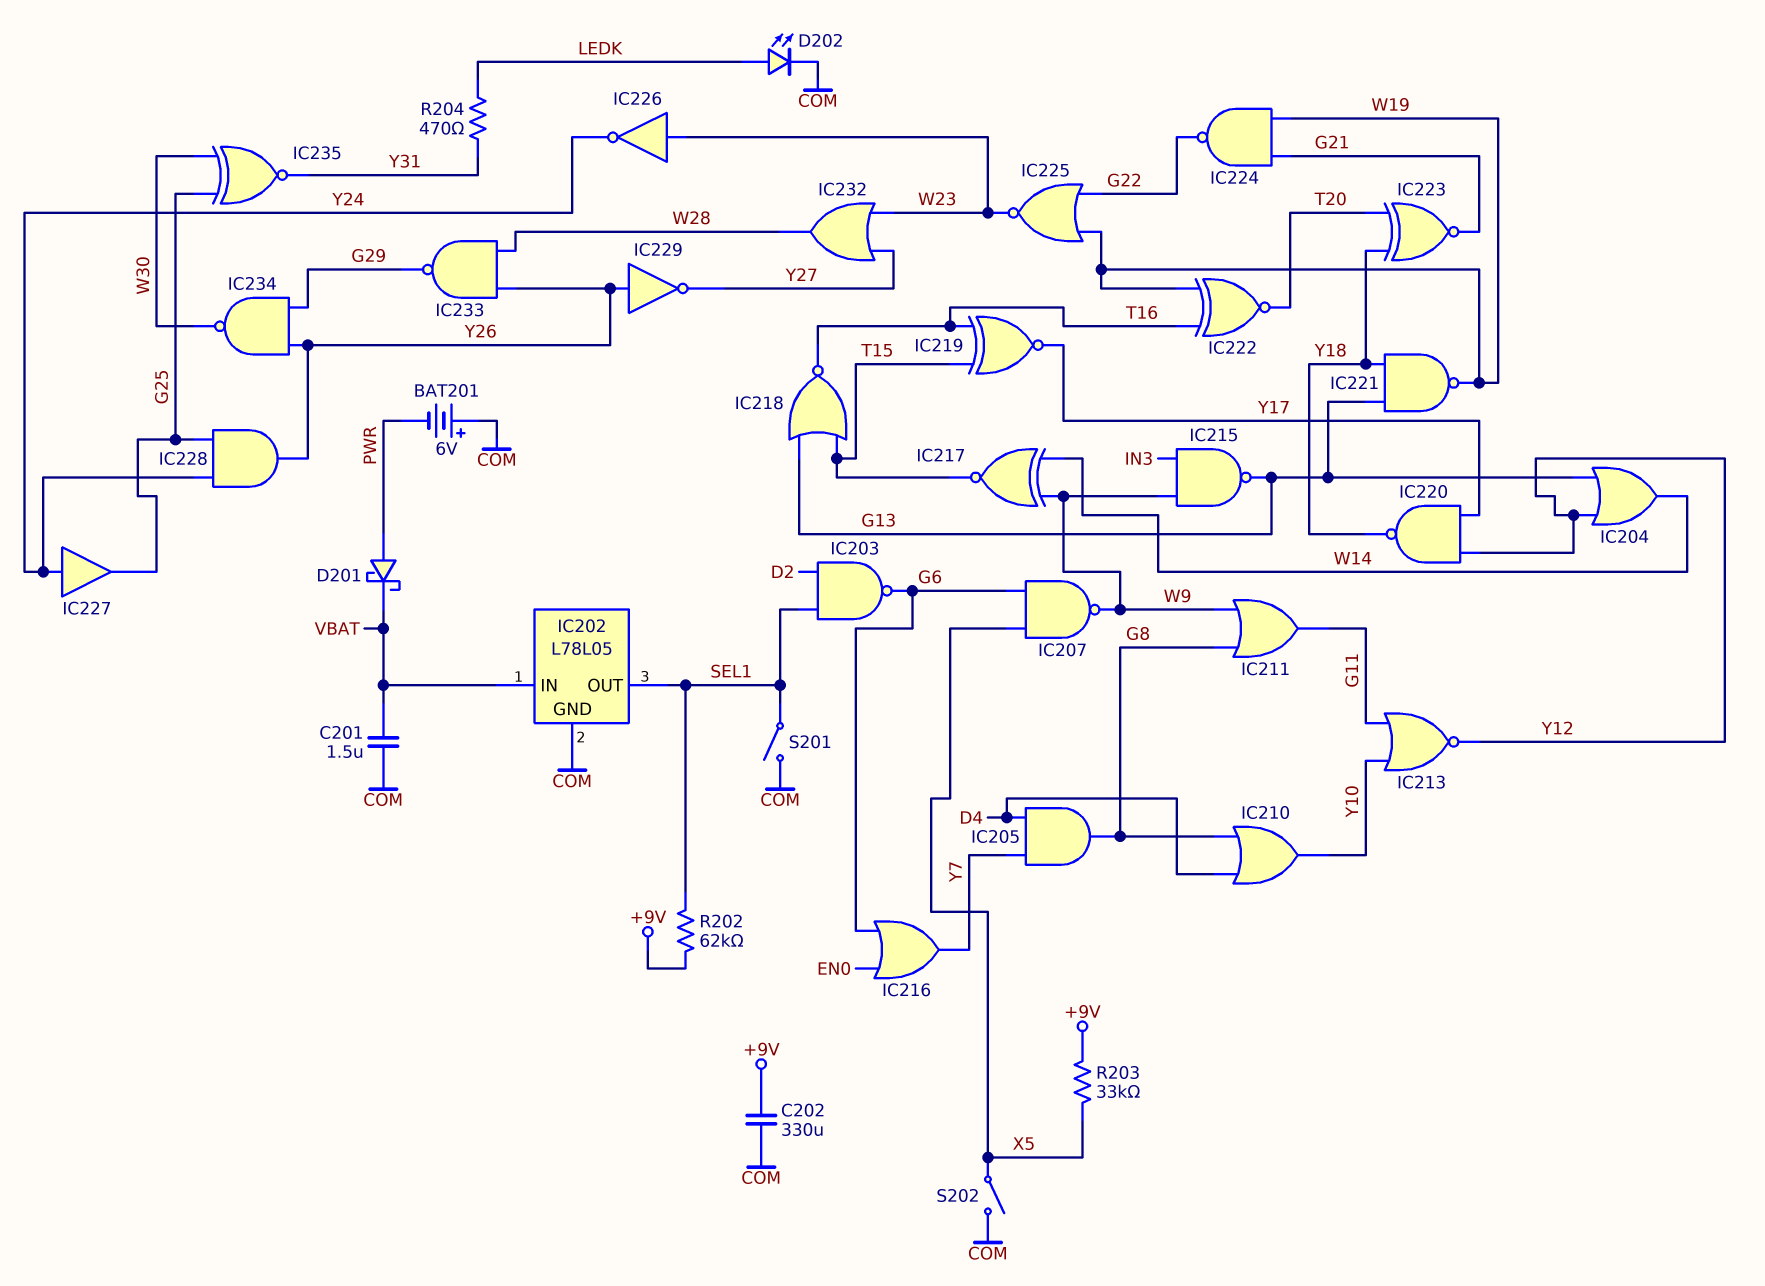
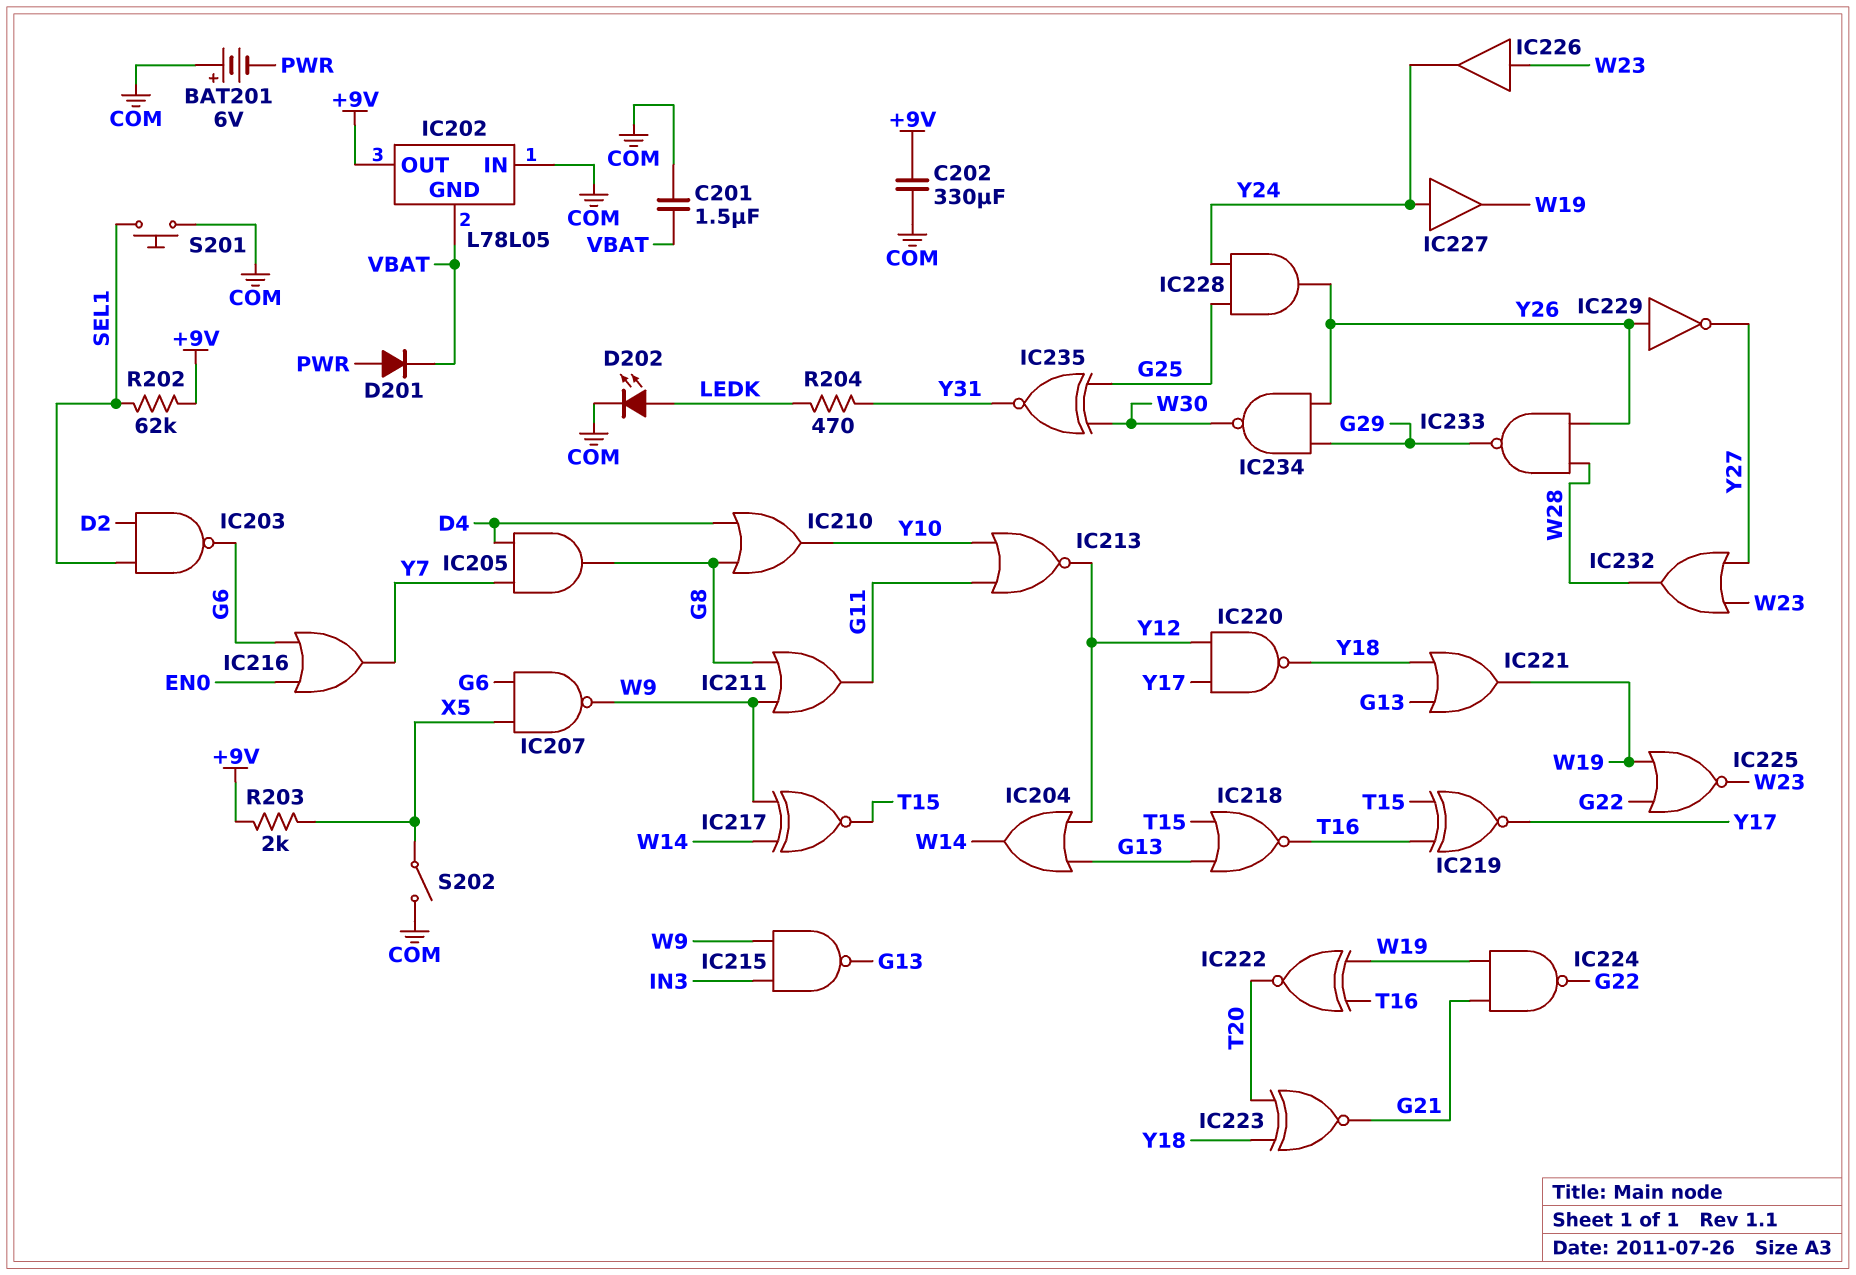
D201: schottky (A PWR, K VBAT) -> diode (A PWR, K VBAT)
IC202 pin GND: COM -> VBAT
IC202 pin IN: VBAT -> COM
IC202 pin OUT: SEL1 -> +9V
IC221: NAND (in G13, in Y18, out W19) -> OR (in G13, in Y18, out W19)
IC226: NOT (in W23, out Y24) -> buffer (in W23, out Y24)
IC227: buffer (in Y24, out G25) -> buffer (in Y24, out W19)
R203: 33k (+9V, X5) -> 2k (+9V, X5)
S201: switch (COM, SEL1) -> button (COM, SEL1)

